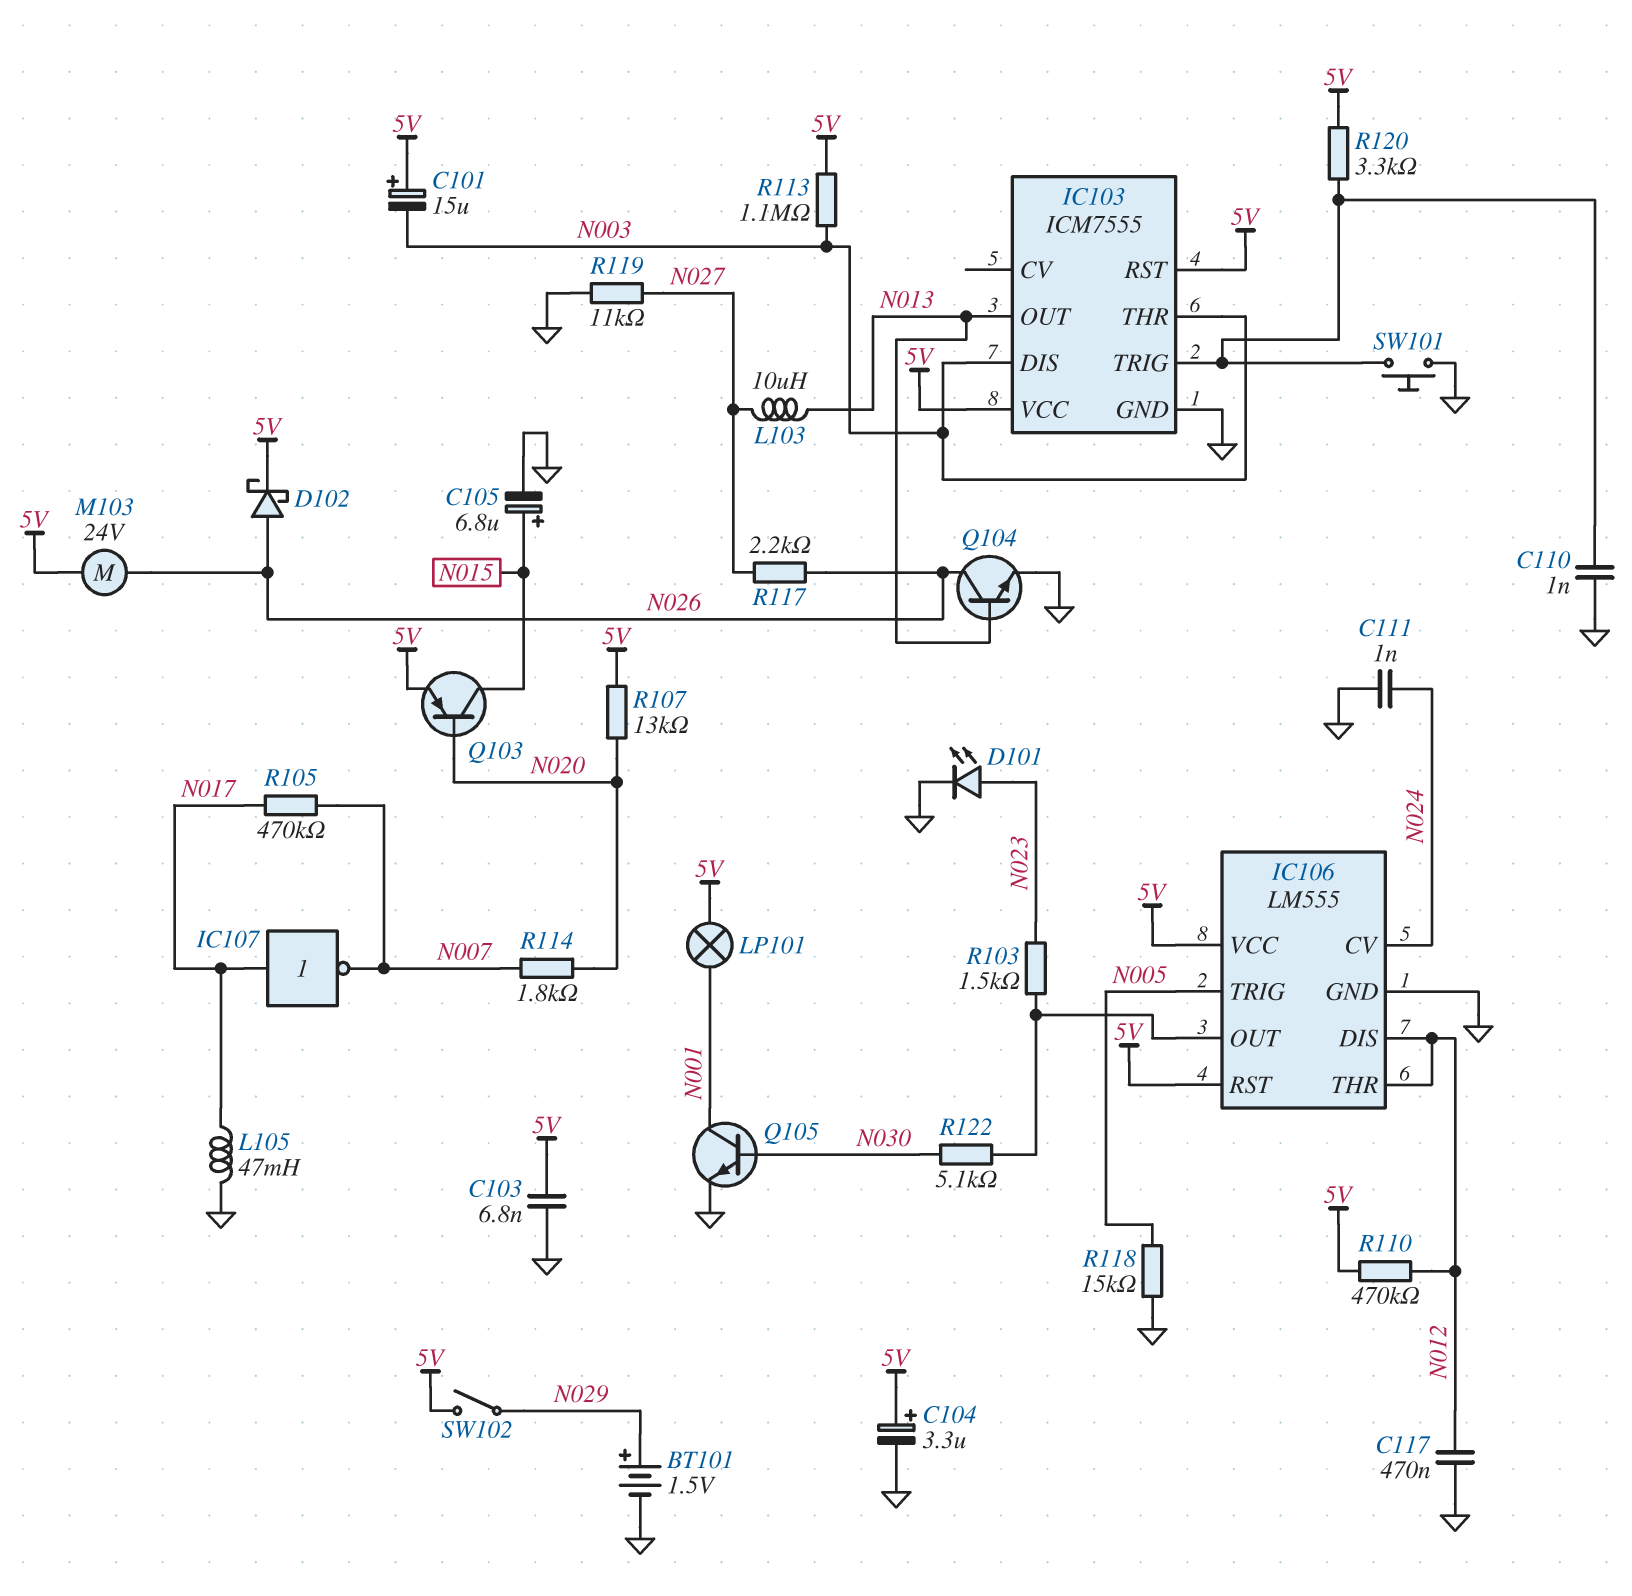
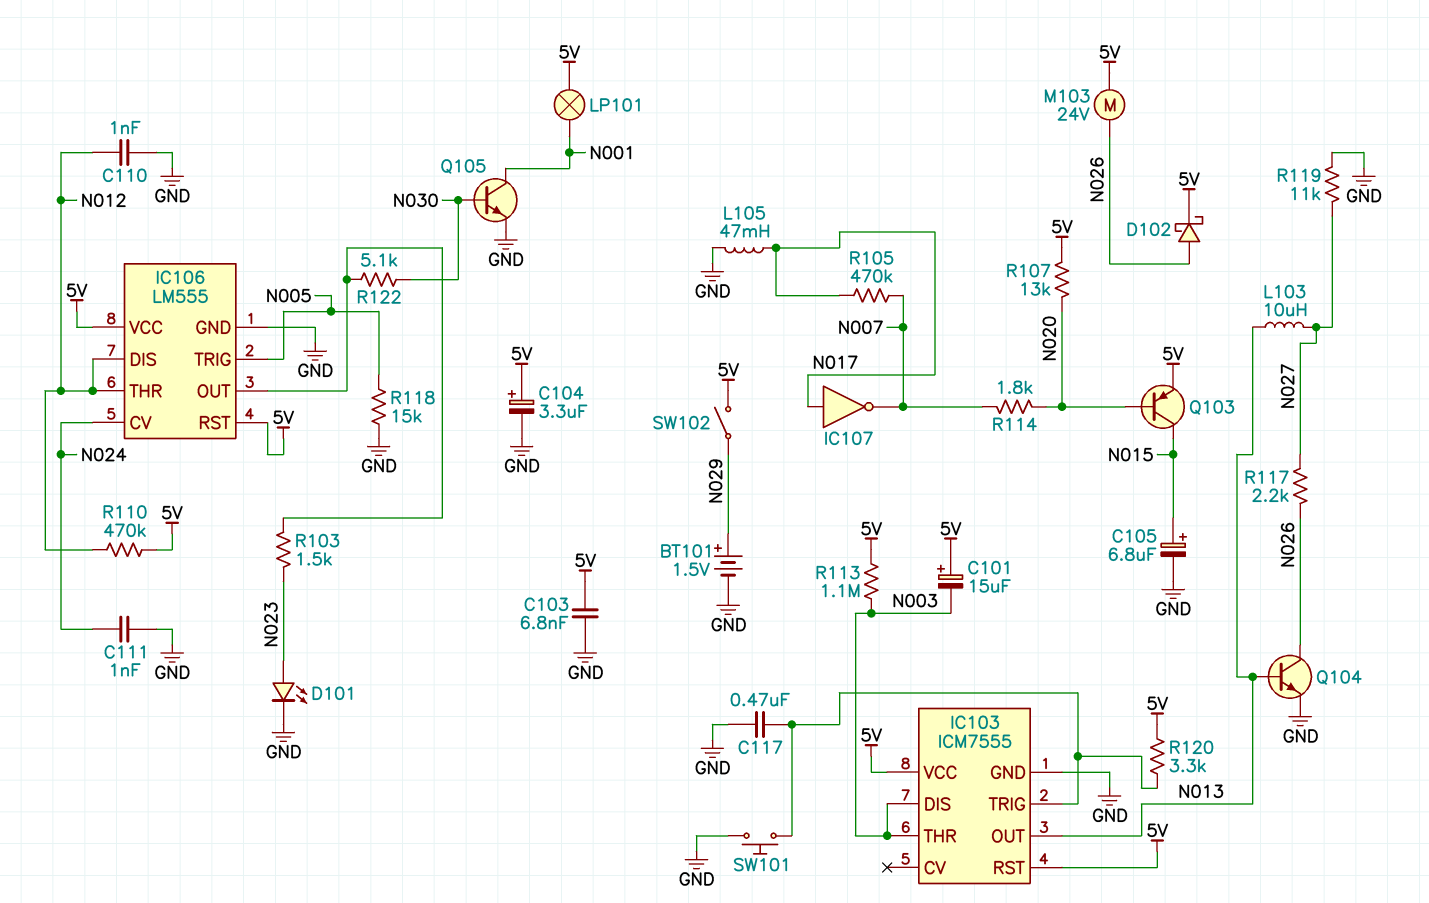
C110: 1nF (GND, IC103/TRIG) -> 1nF (GND, N012)
C117: 470nF (GND, N012) -> 470nF (GND, IC103/TRIG)

